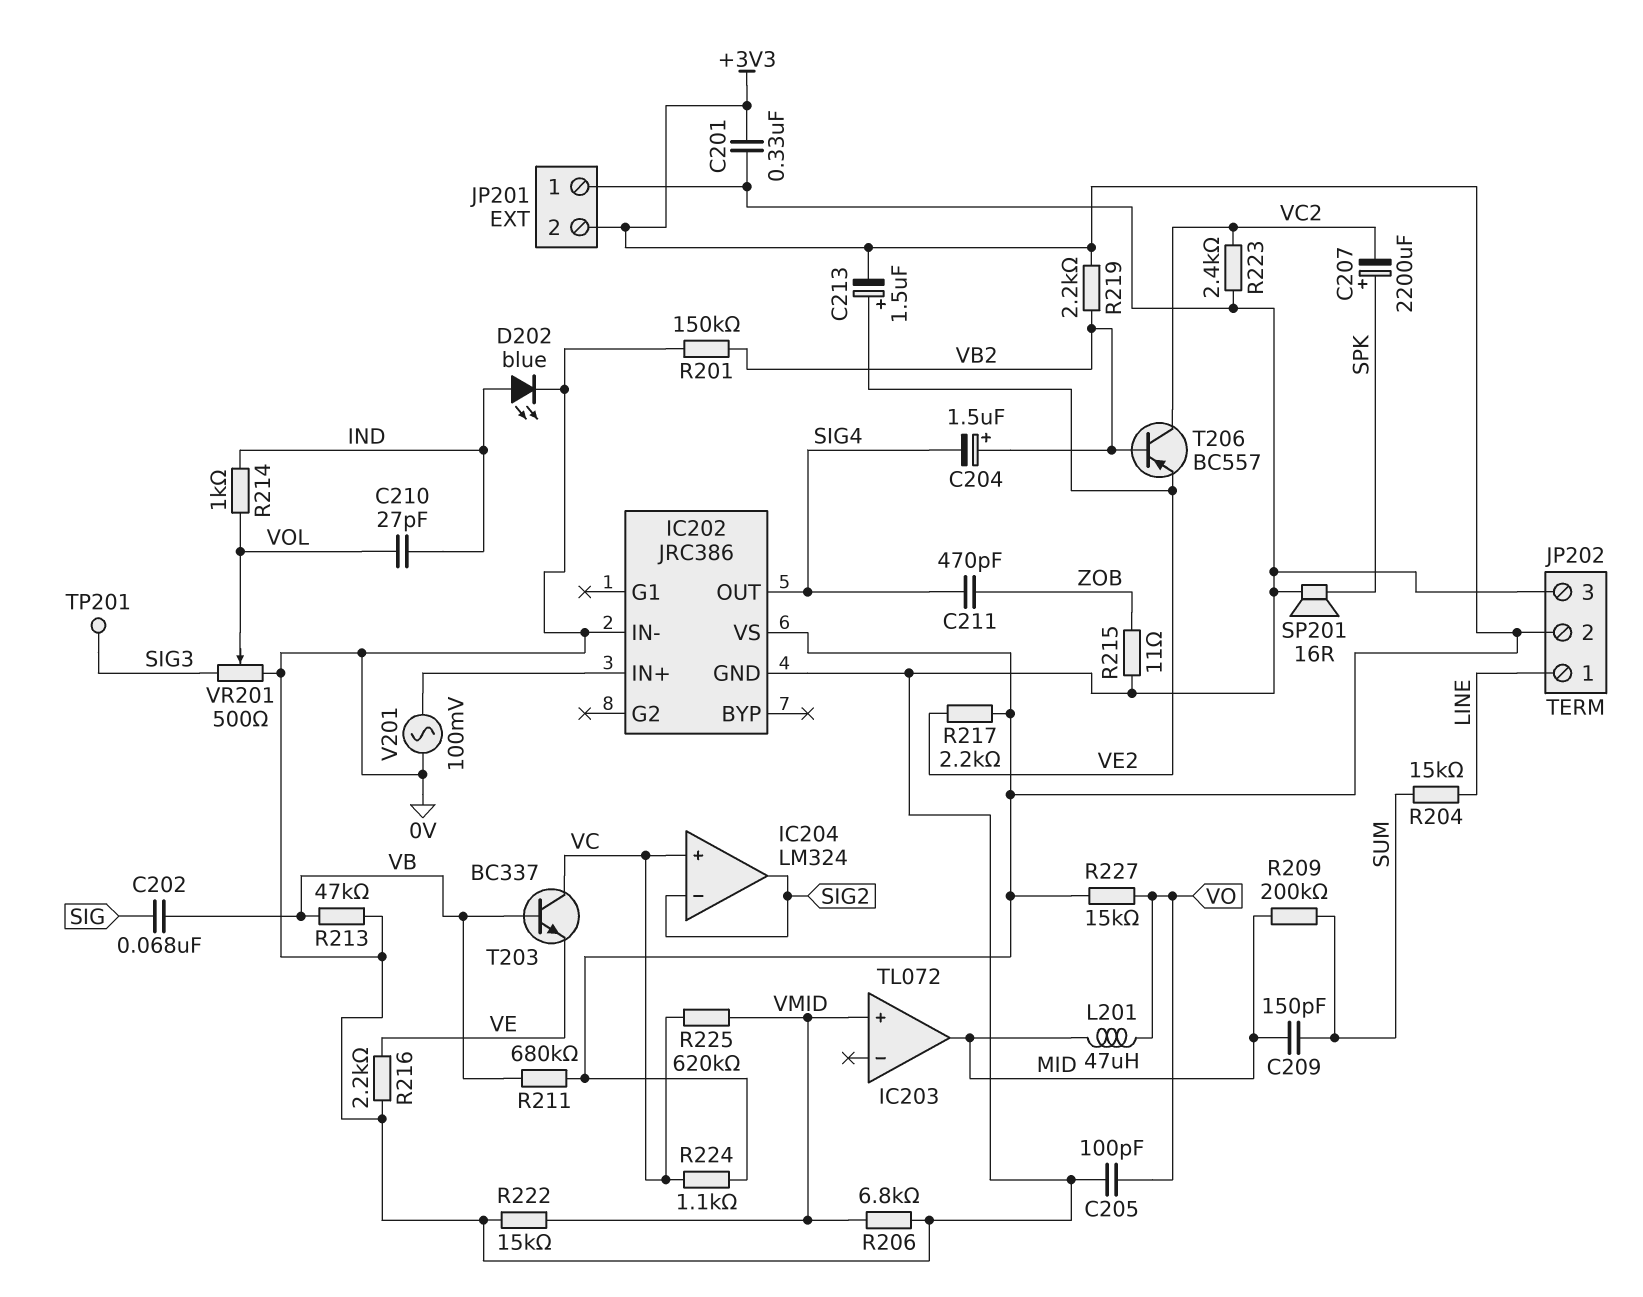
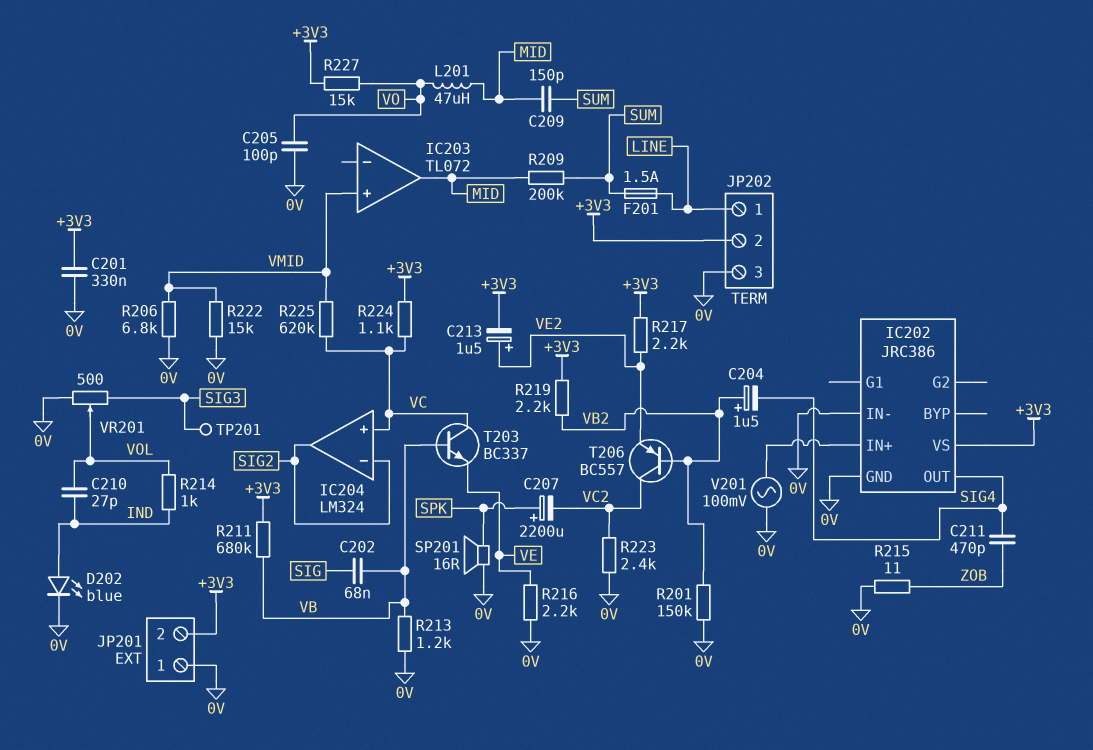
F201: none -> 1.5A (LINE, SUM)
R204: 15k (LINE, SUM) -> none
R213: 47k (0V, VB) -> 1.2k (0V, VB)

